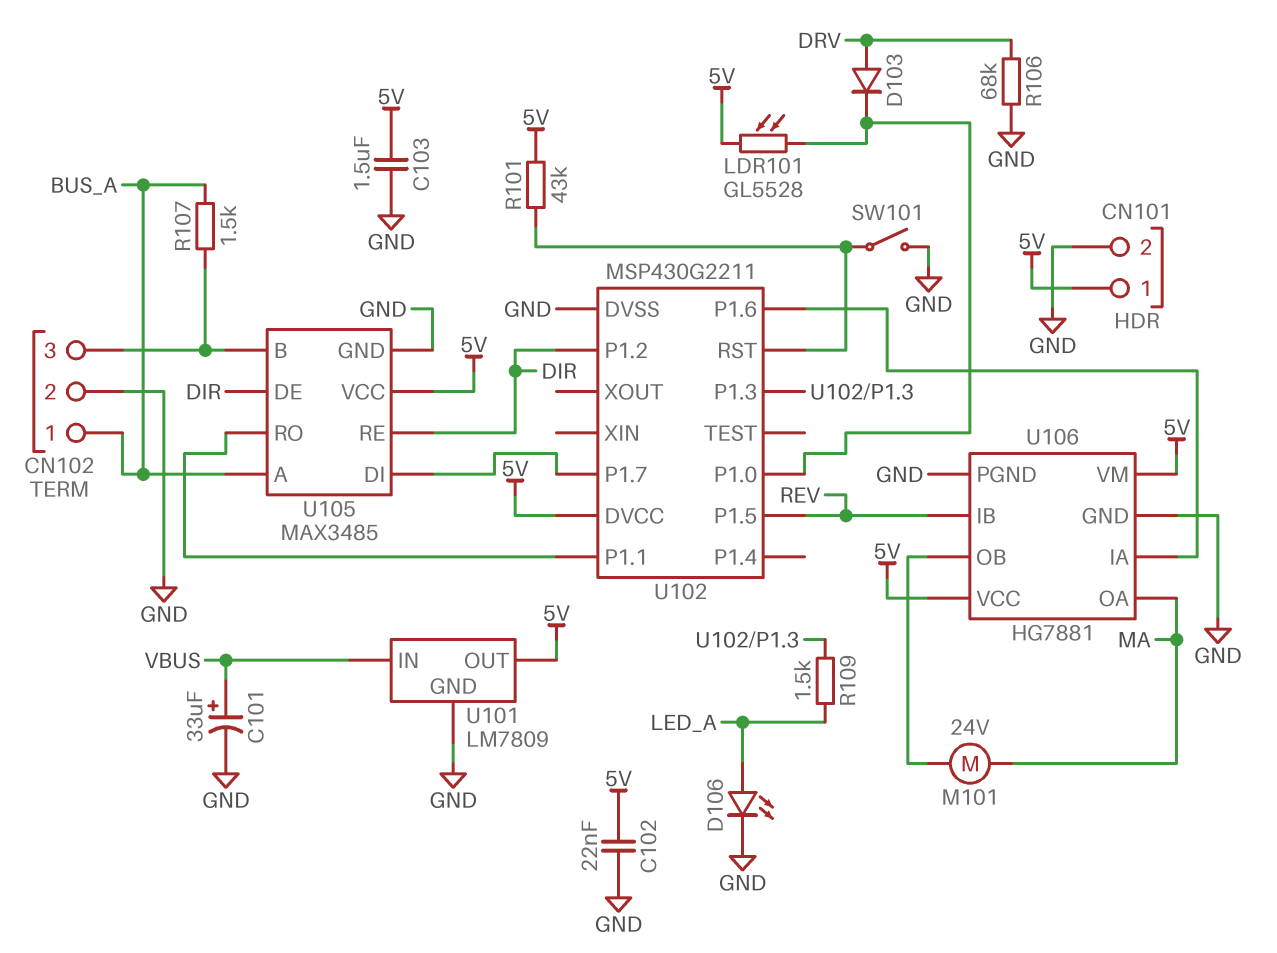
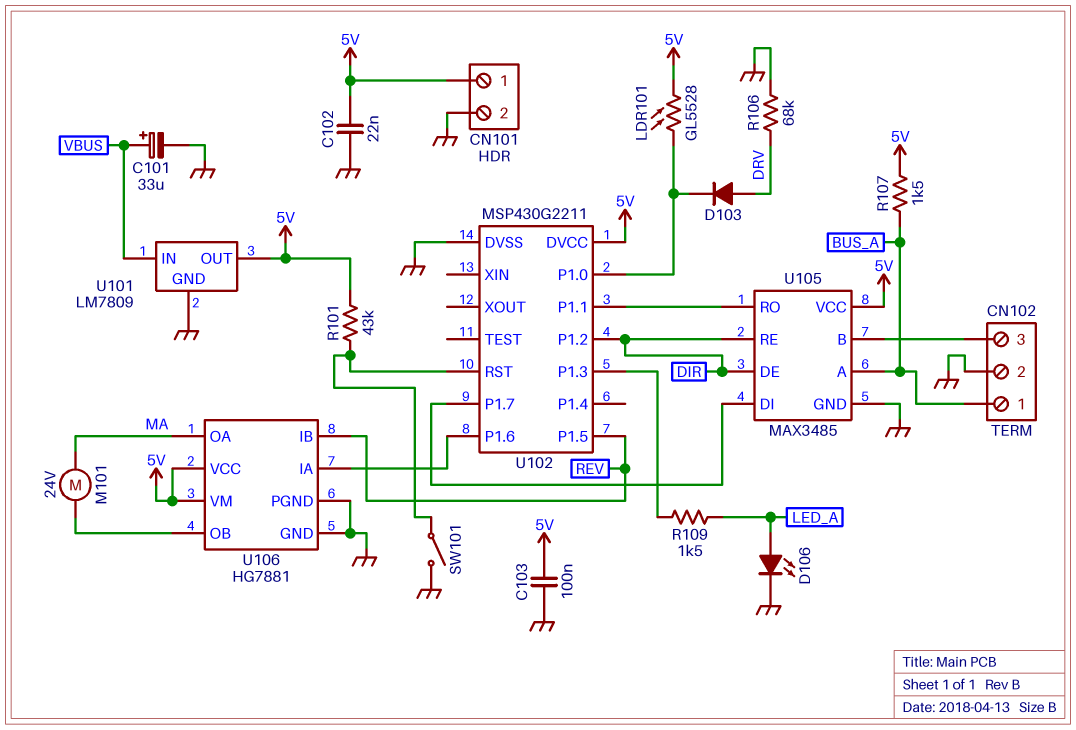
C103: 1.5uF (5V, GND) -> 100nF (5V, GND)
R107: 1.5k (BUS_A, CN102/3) -> 1.5k (5V, BUS_A)

